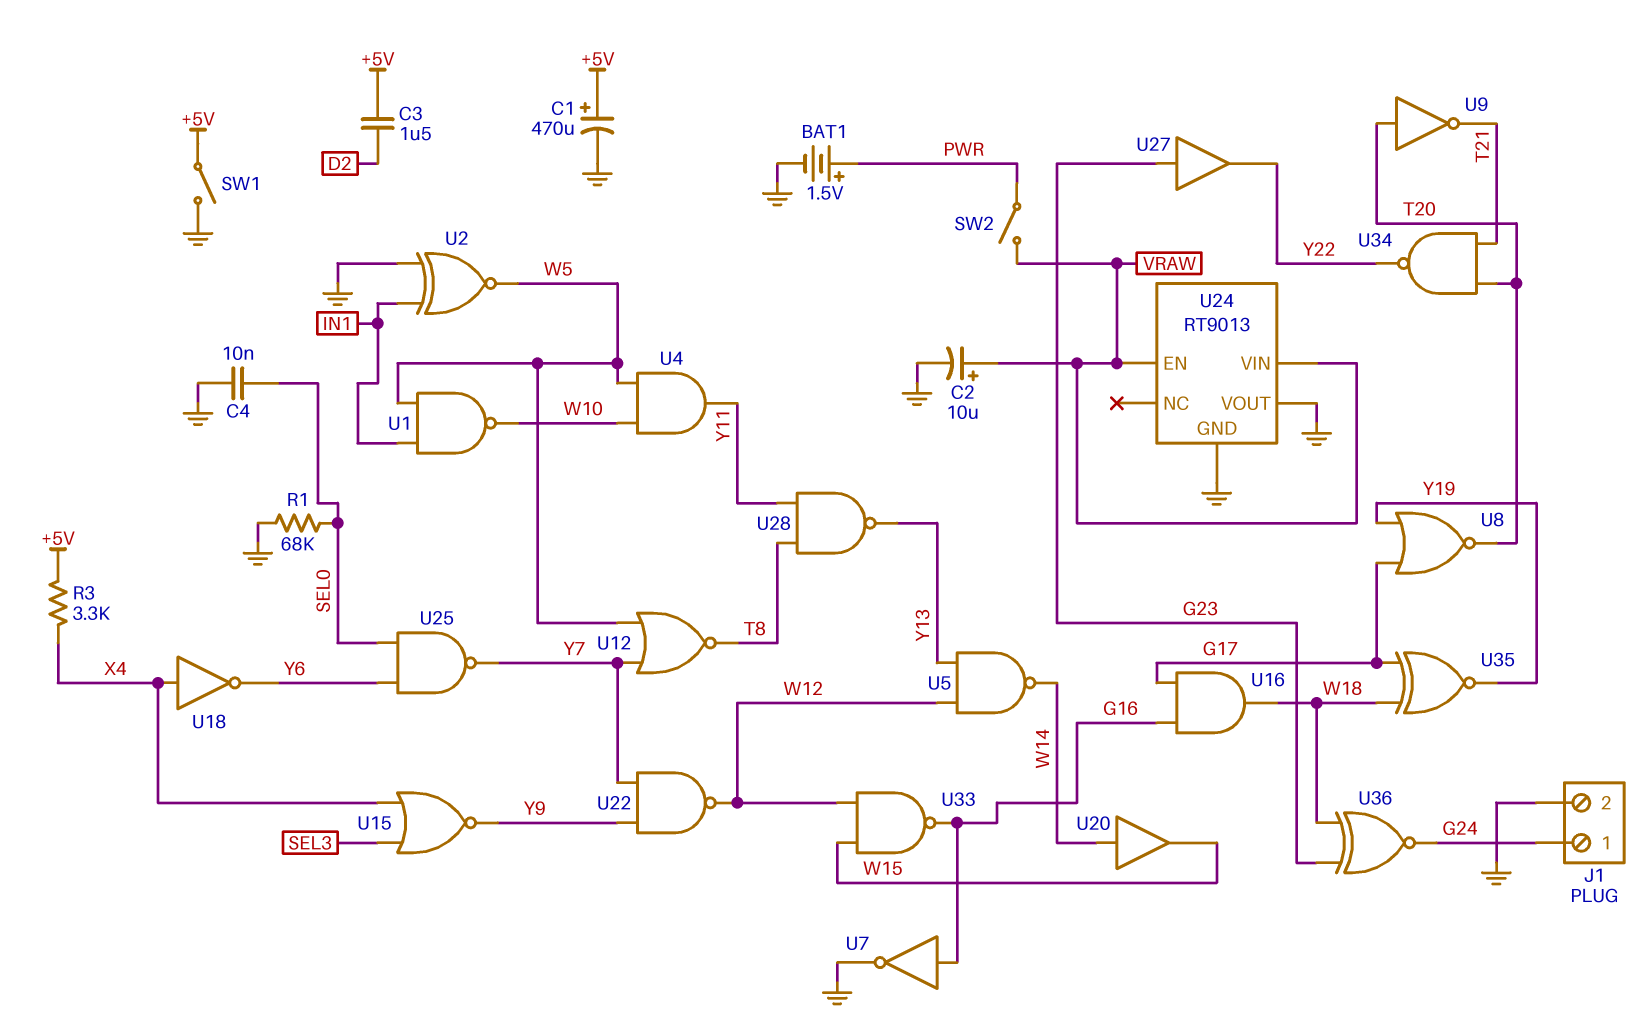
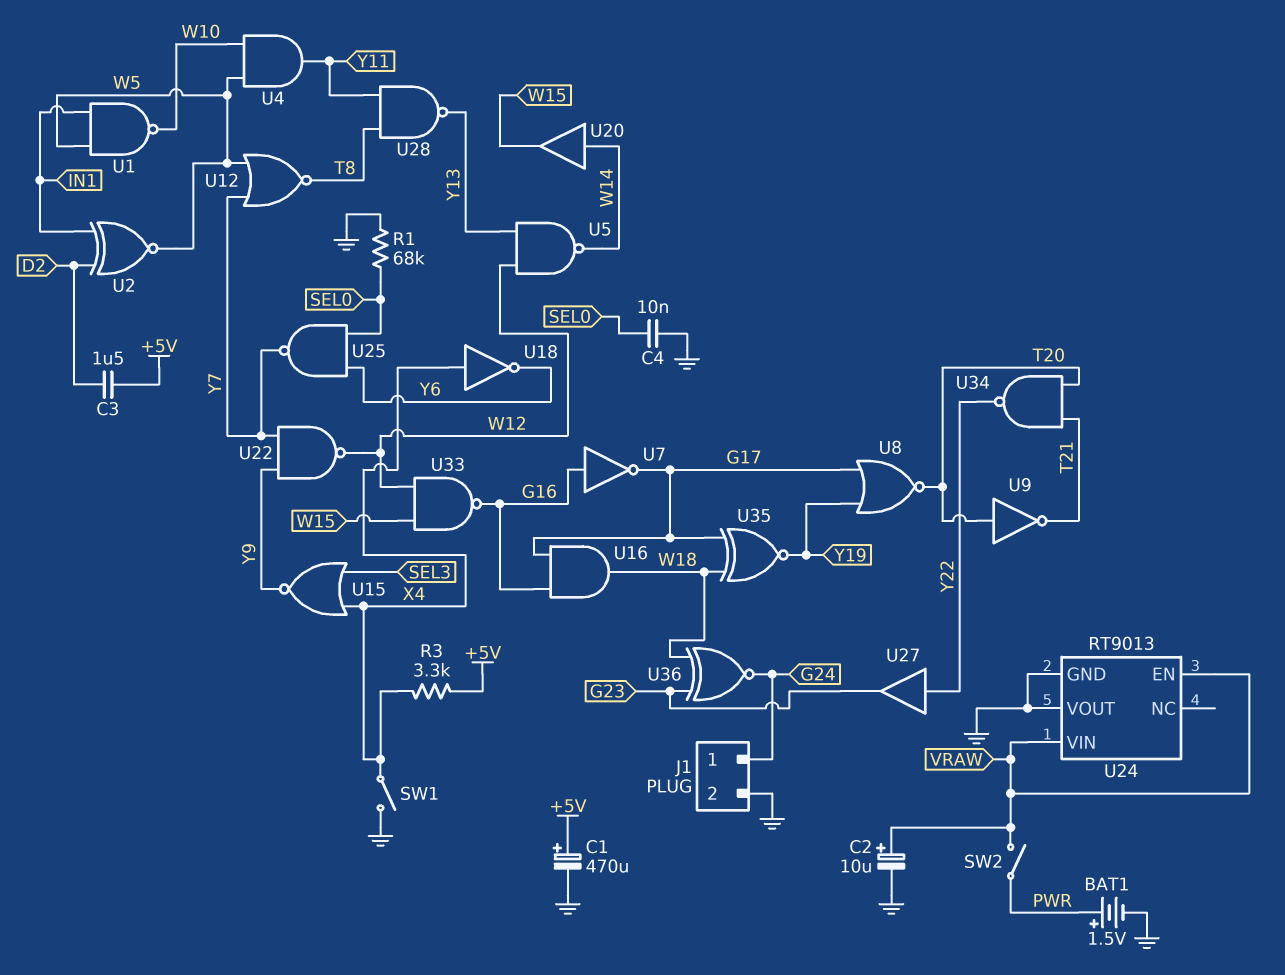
SW1: switch (+5V, GND) -> switch (GND, X4)
U2: XNOR (in GND, in IN1, out W5) -> XNOR (in D2, in IN1, out W5)
U7: NOT (in G16, out GND) -> NOT (in G16, out G17)
U27: buffer (in G23, out Y22) -> buffer (in Y22, out G23)

